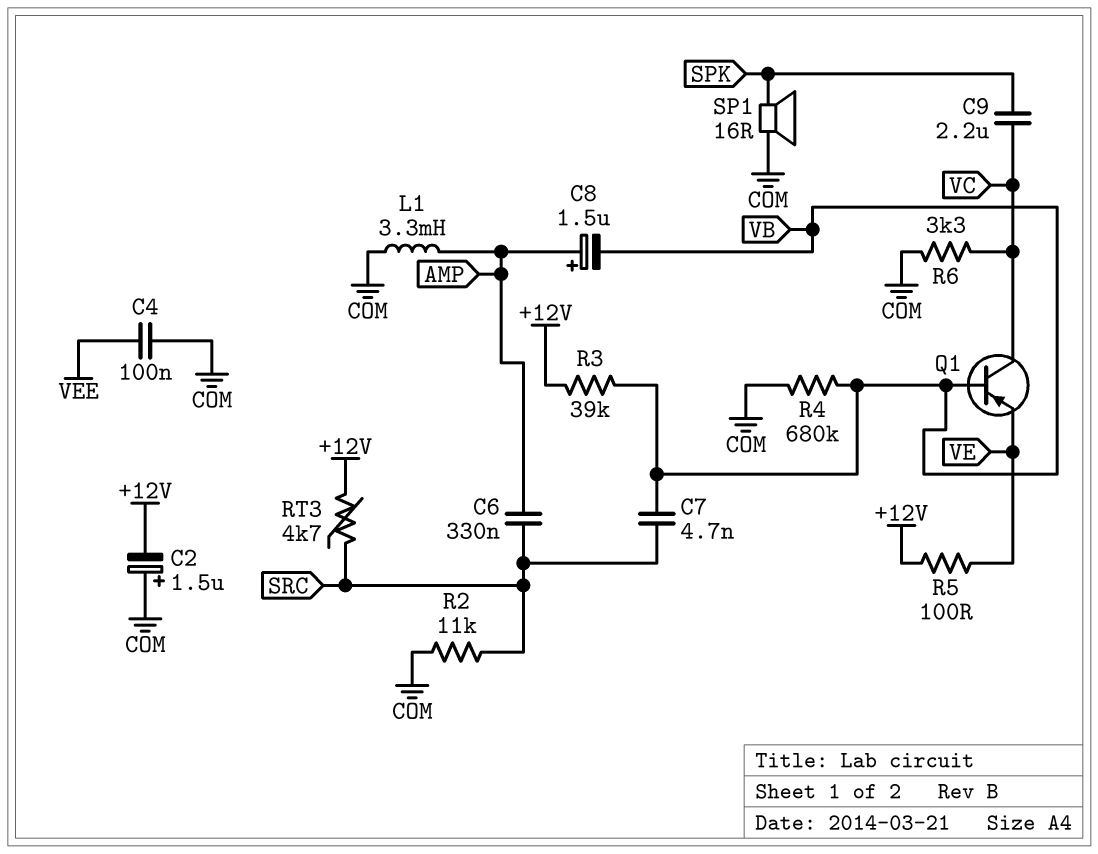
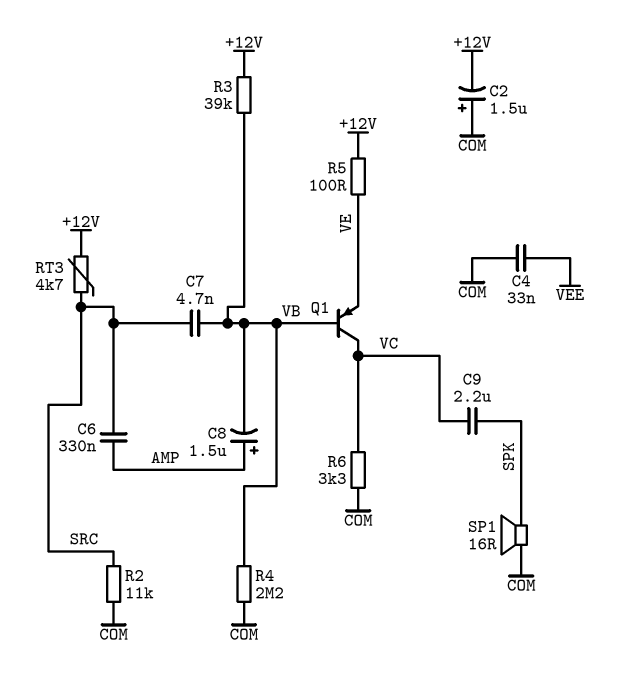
C4: 100nF (COM, VEE) -> 33nF (COM, VEE)
L1: 3.3mH (AMP, COM) -> none
R4: 680k (COM, VB) -> 2.2M (COM, VB)

